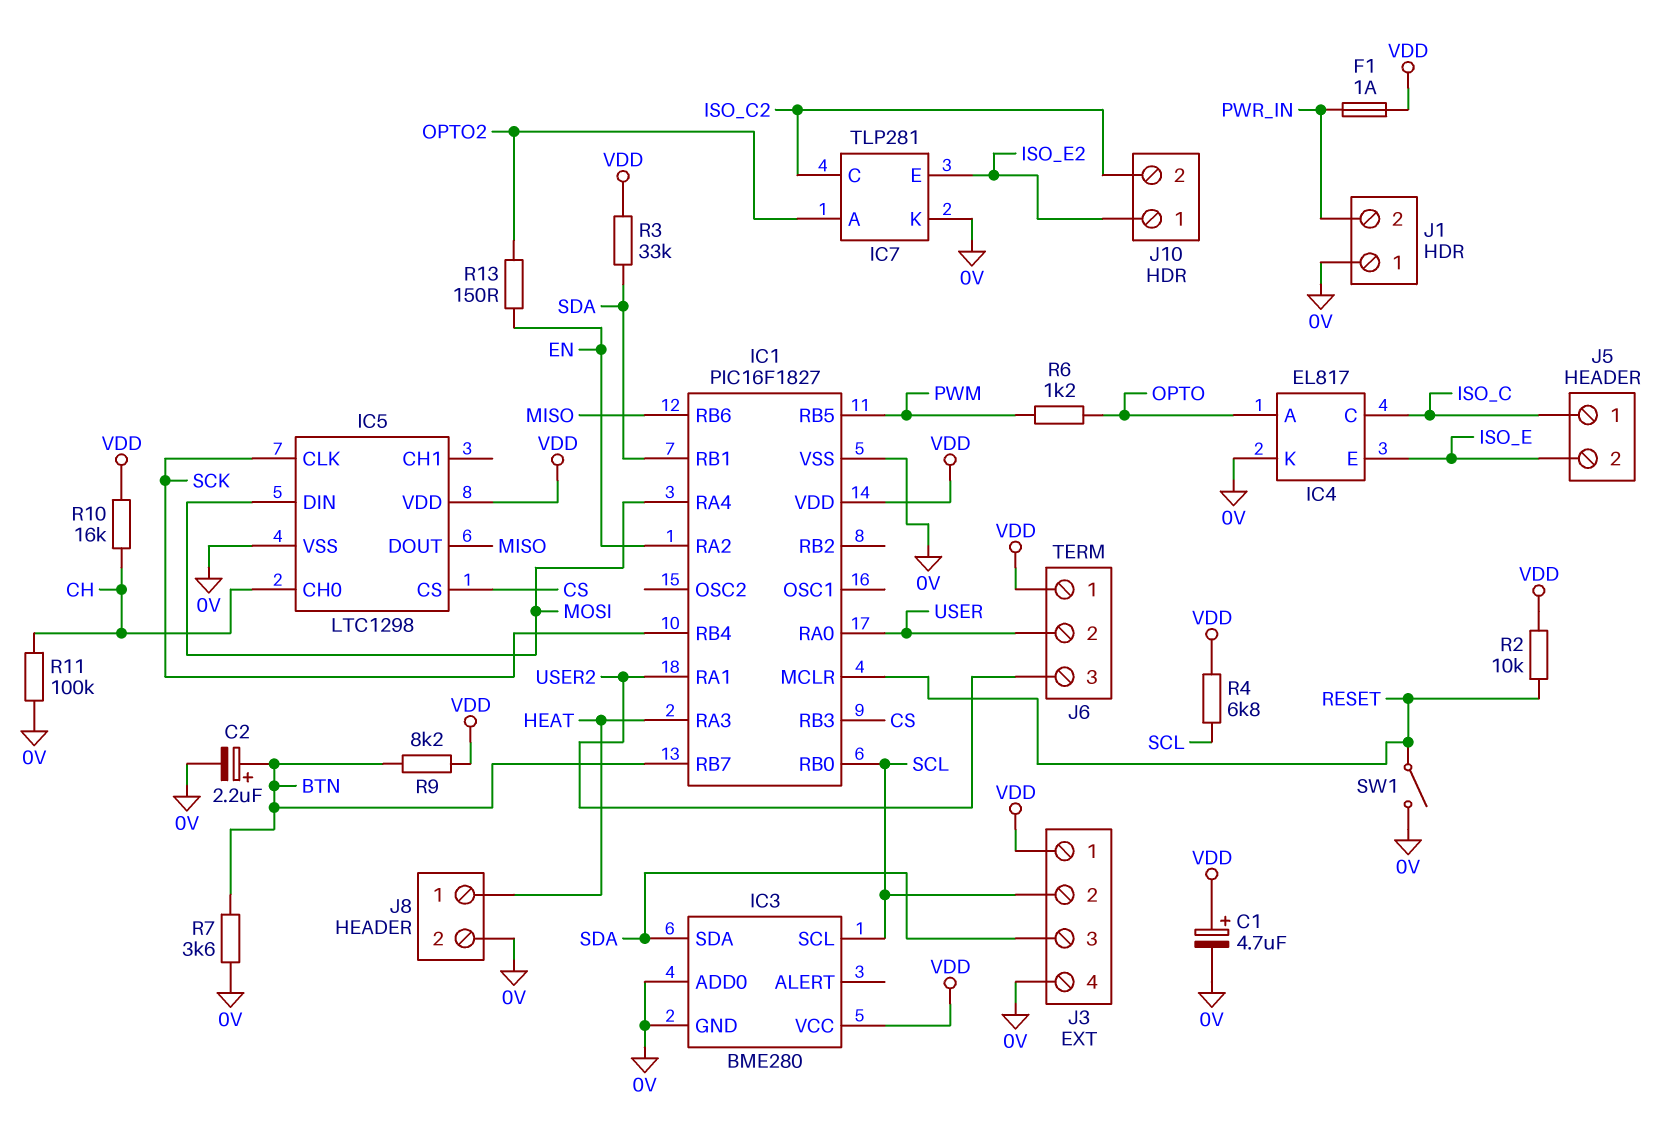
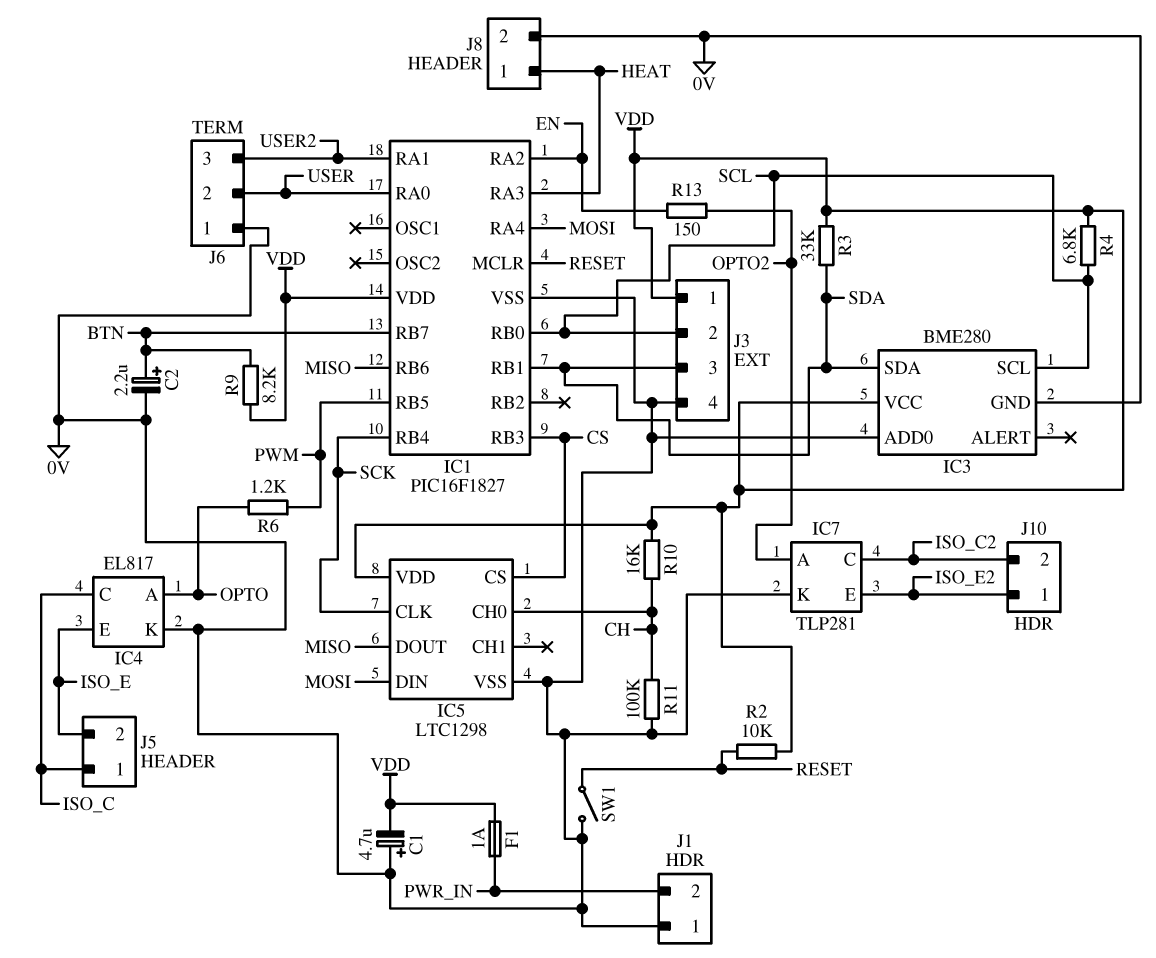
C1: 4.7uF (plus VDD, minus 0V) -> 4.7uF (plus 0V, minus VDD)
J6 pin 1: VDD -> 0V
R7: 3.6k (0V, BTN) -> none

